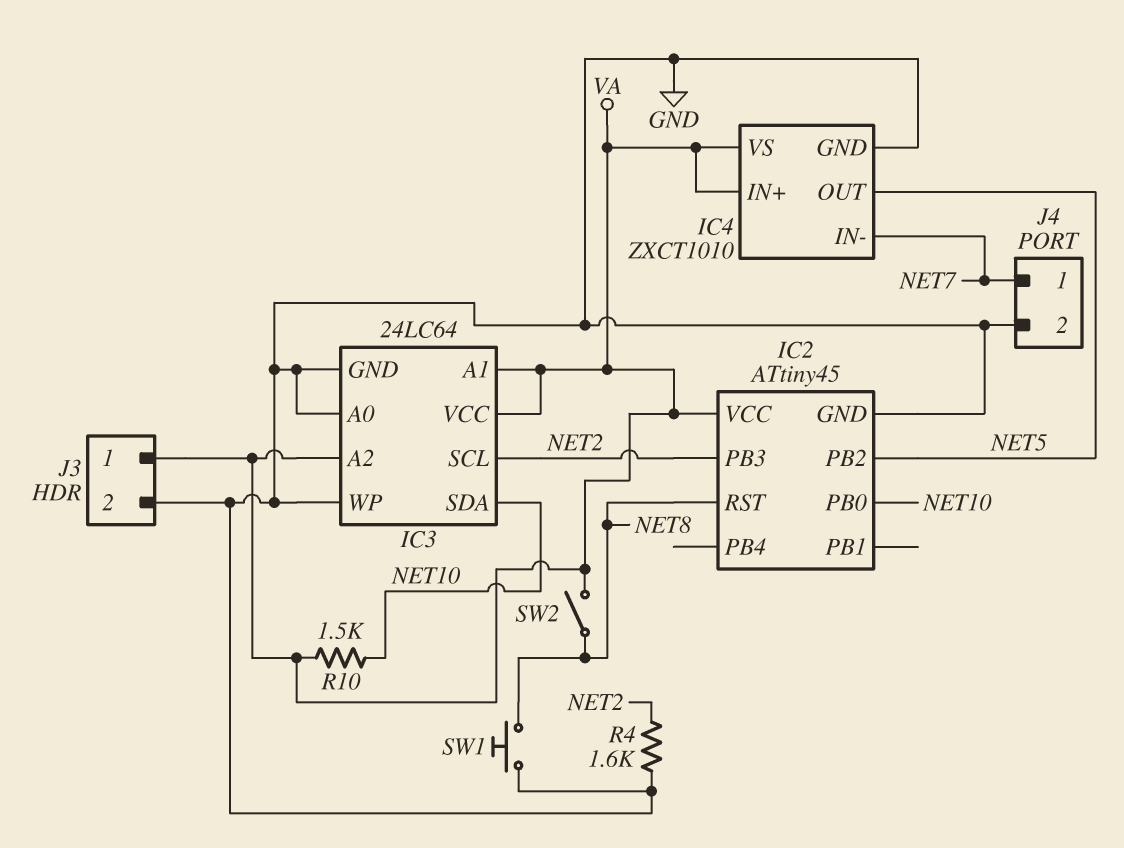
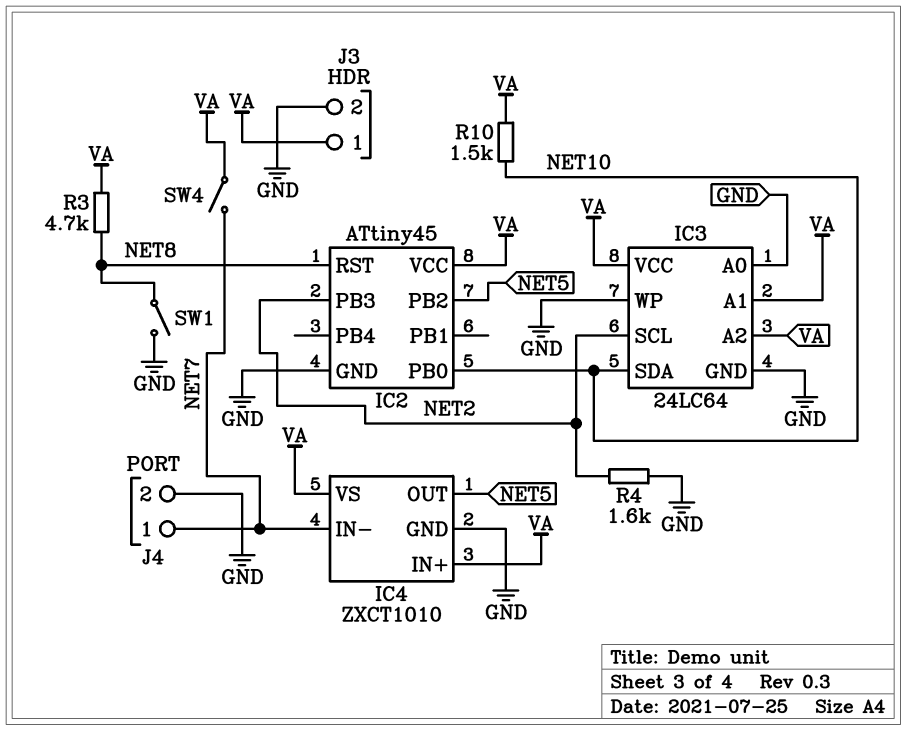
R3: none -> 4.7k (NET8, VA)
SW1: button (GND, NET8) -> switch (GND, NET8)
SW2: switch (NET8, VA) -> none
SW4: none -> switch (NET7, VA)

